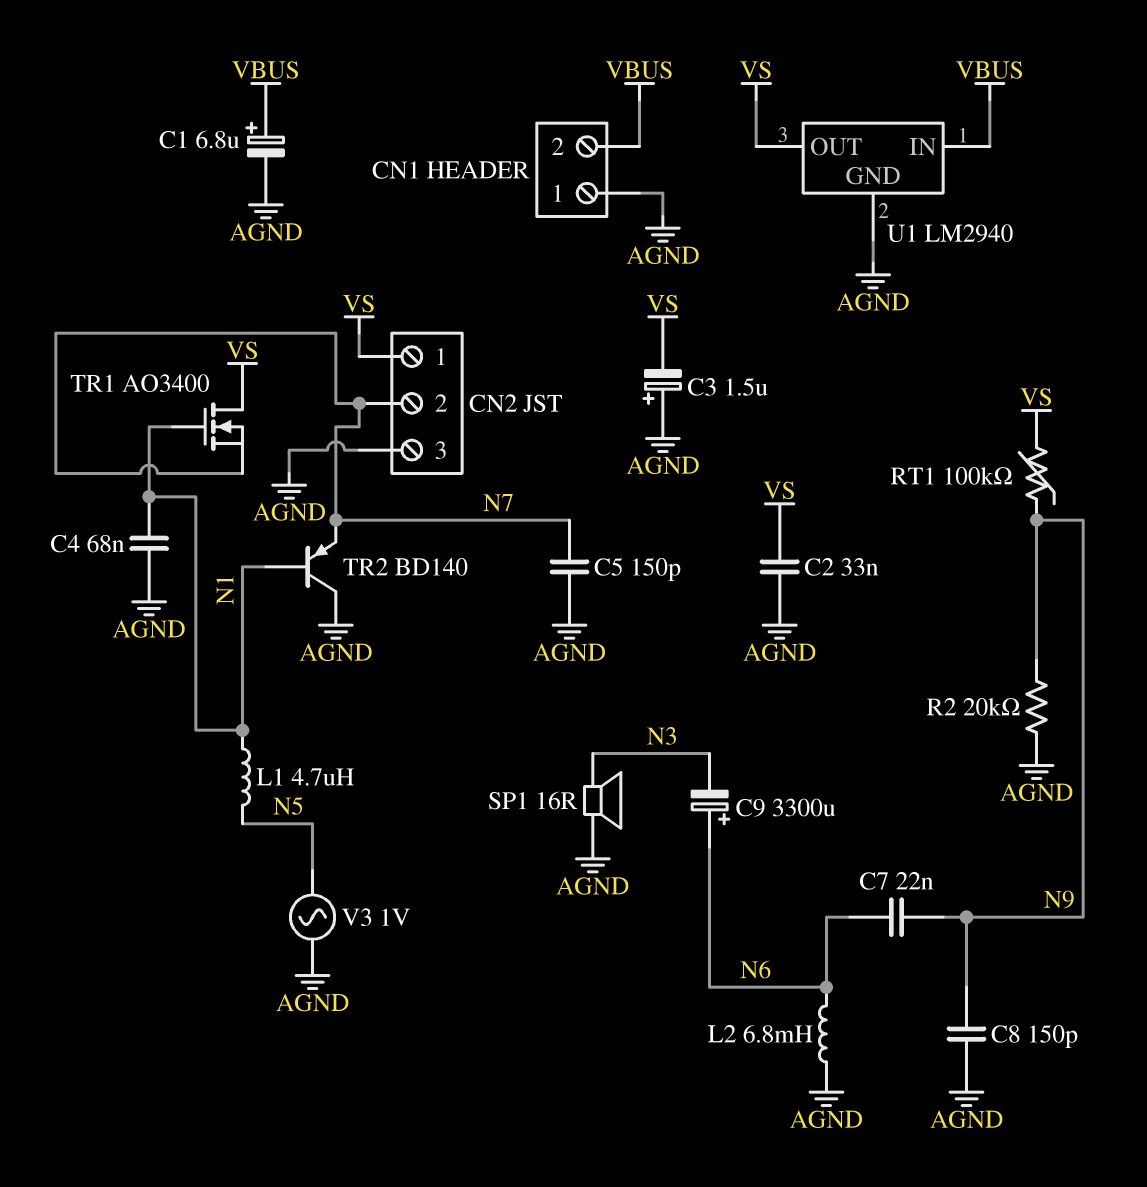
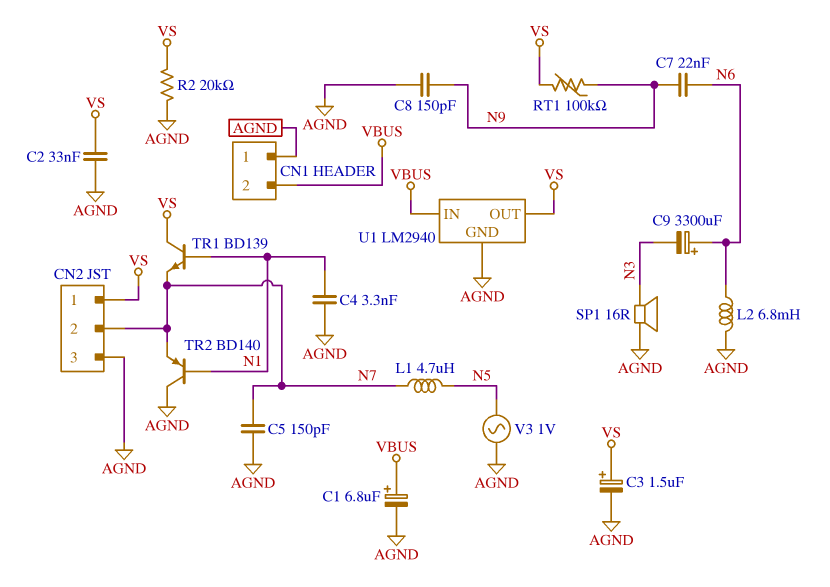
C3: 1.5uF (plus AGND, minus VS) -> 1.5uF (plus VS, minus AGND)
C4: 68nF (AGND, N1) -> 3.3nF (AGND, N1)
L1: 4.7uH (N1, N5) -> 4.7uH (N5, N7)
R2: 20k (AGND, N9) -> 20k (AGND, VS)
TR1: NMOS AO3400 (G N1, D VS, S N7) -> NPN BD139 (B N1, C VS, E N7)

